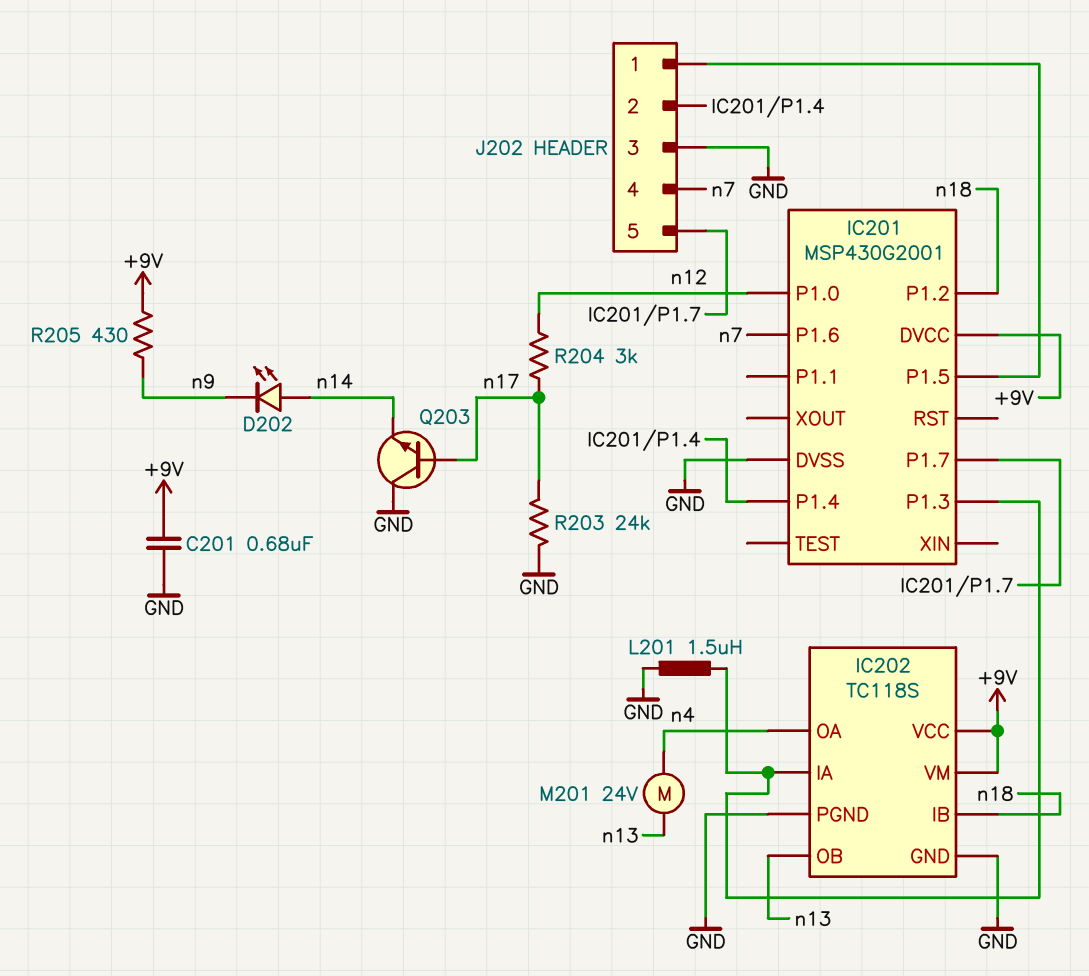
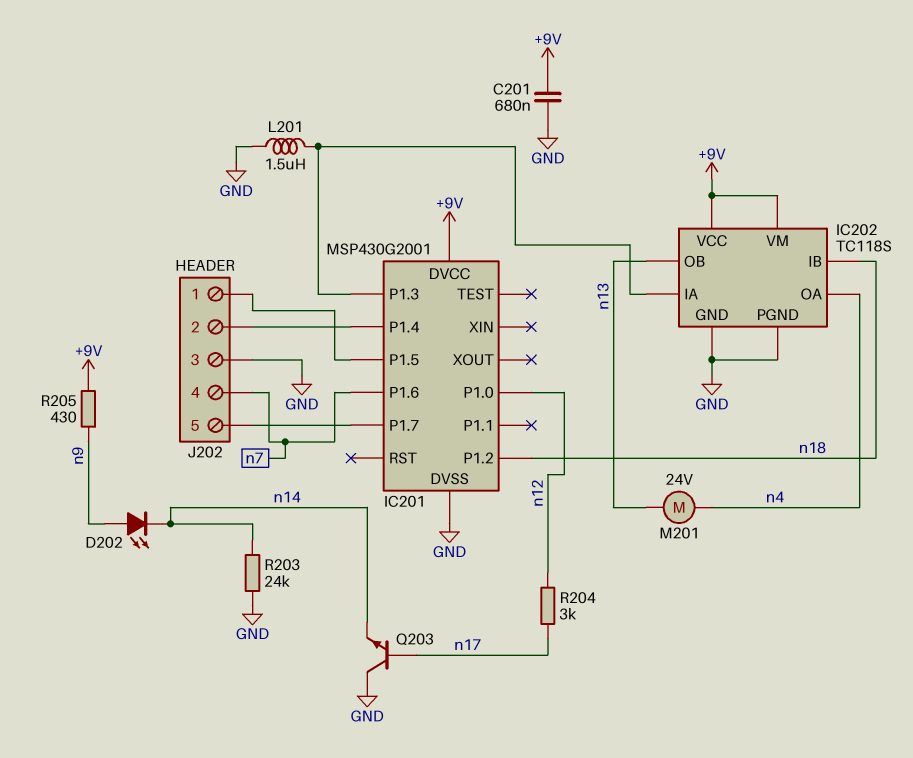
D202: LED (A n14, K n9) -> LED (A n9, K n14)
R203: 24k (GND, n17) -> 24k (GND, n14)

